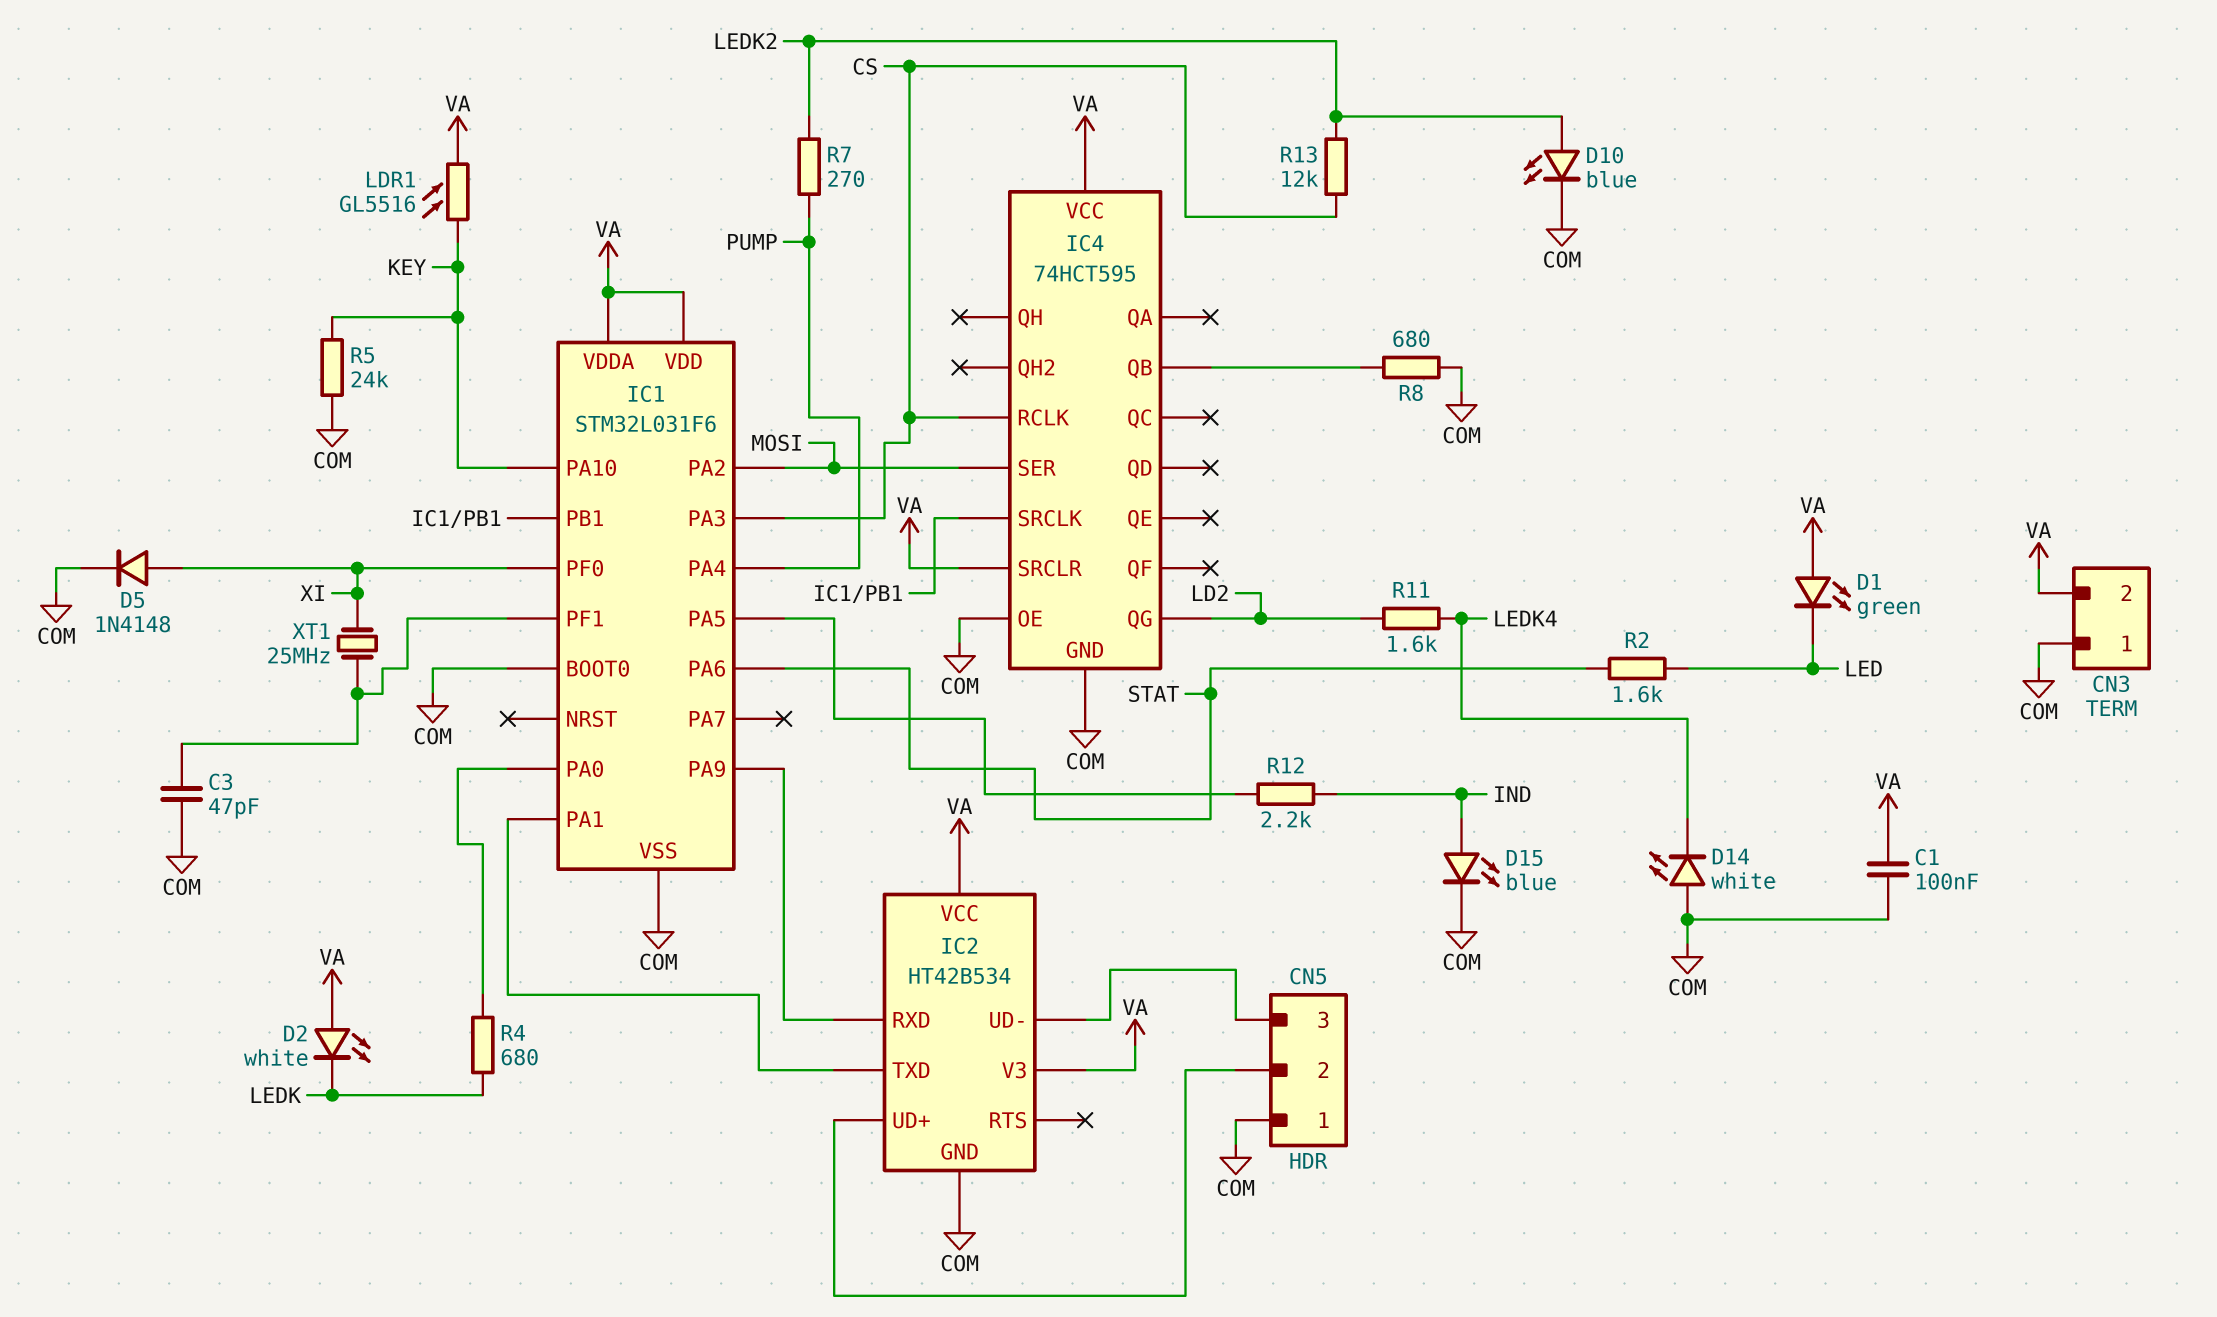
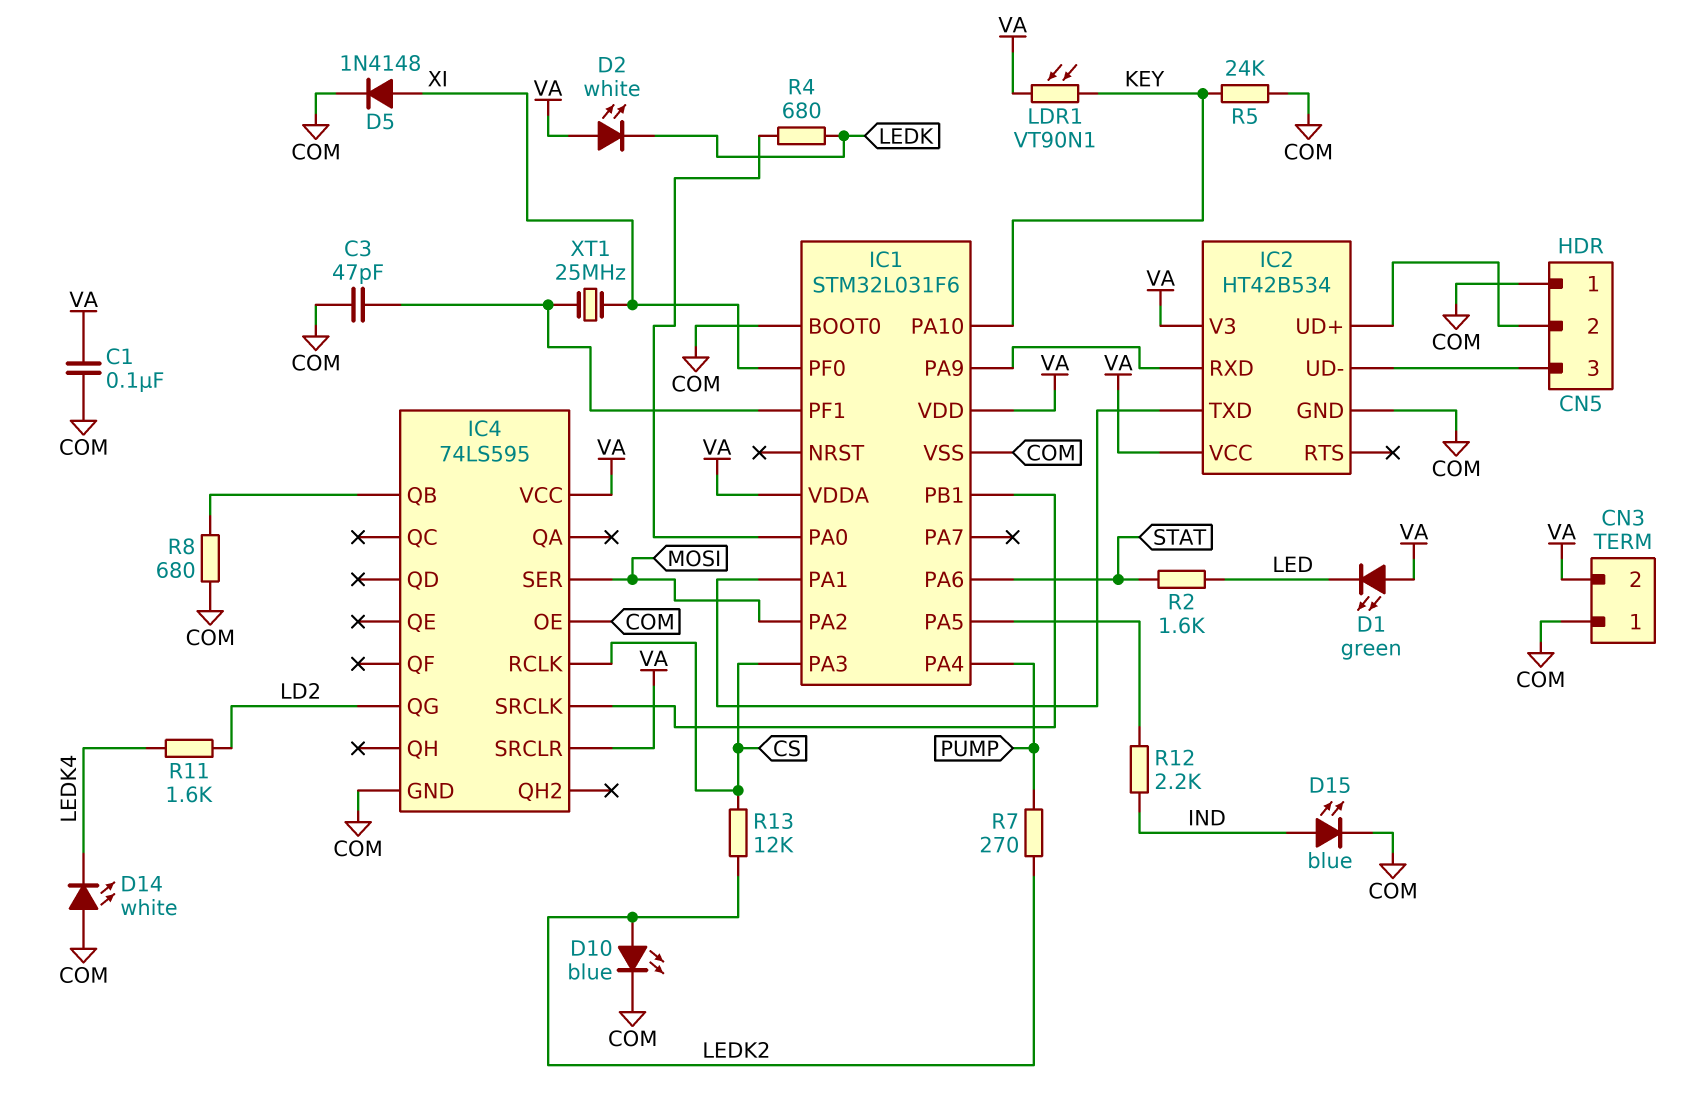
IC4: 74HCT595 -> 74LS595
LDR1: GL5516 (KEY, VA) -> VT90N1 (KEY, VA)

